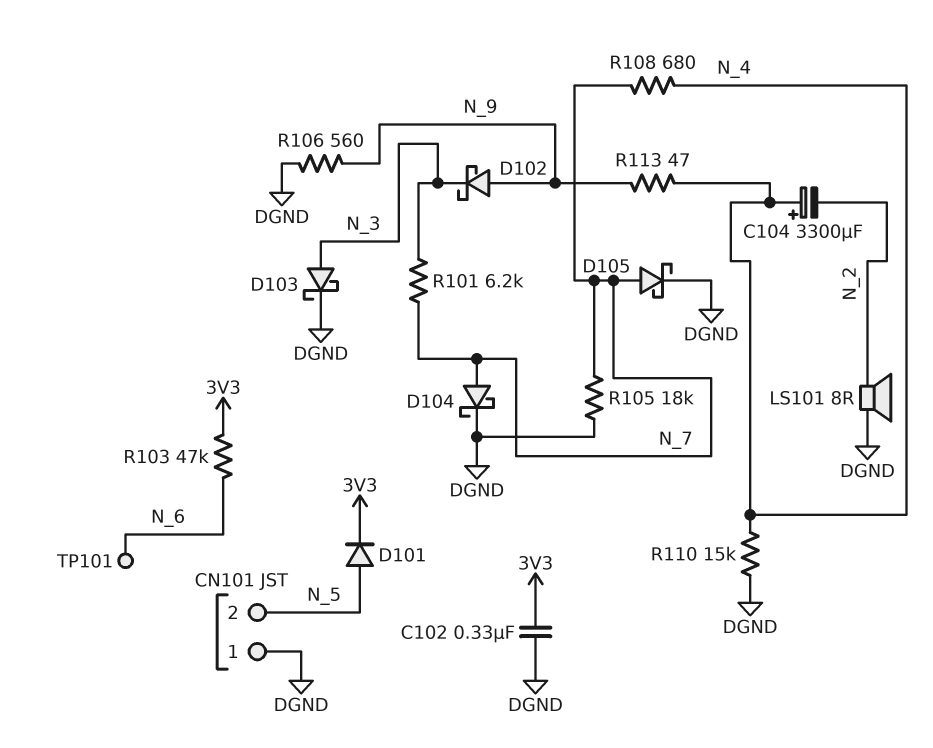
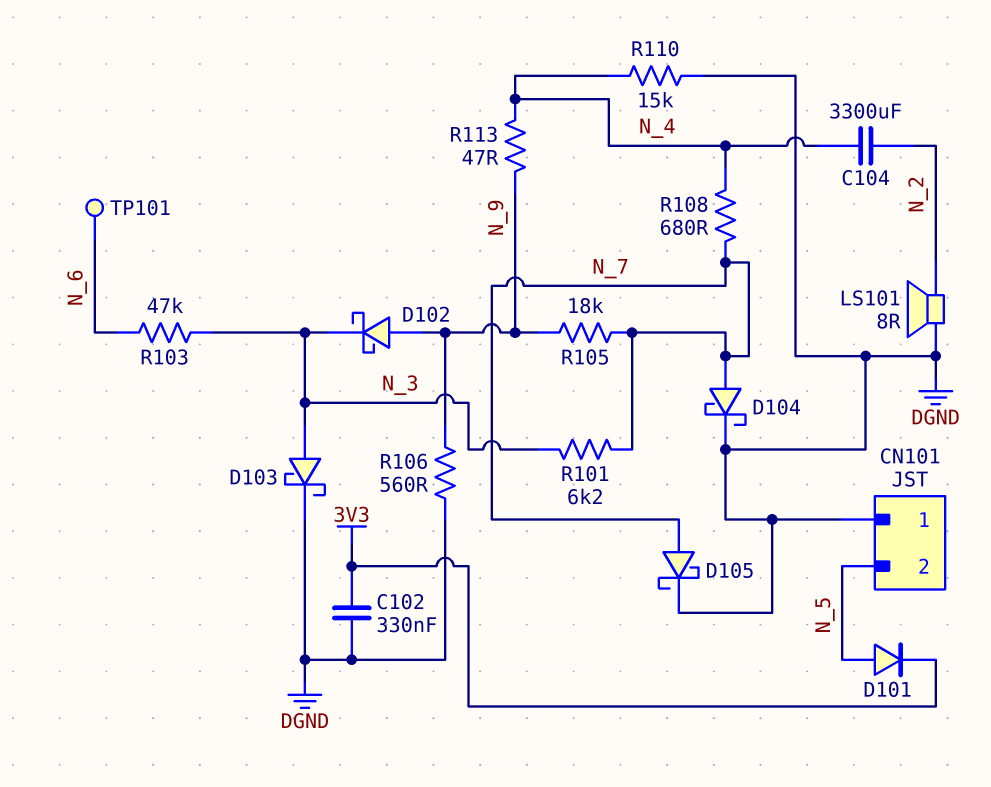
C104: 3300uF (plus N_4, minus N_2) -> 3300uF (N_2, N_4)
R103: 47k (3V3, N_6) -> 47k (N_3, N_6)
R105: 18k (DGND, N_7) -> 18k (N_7, N_9)

